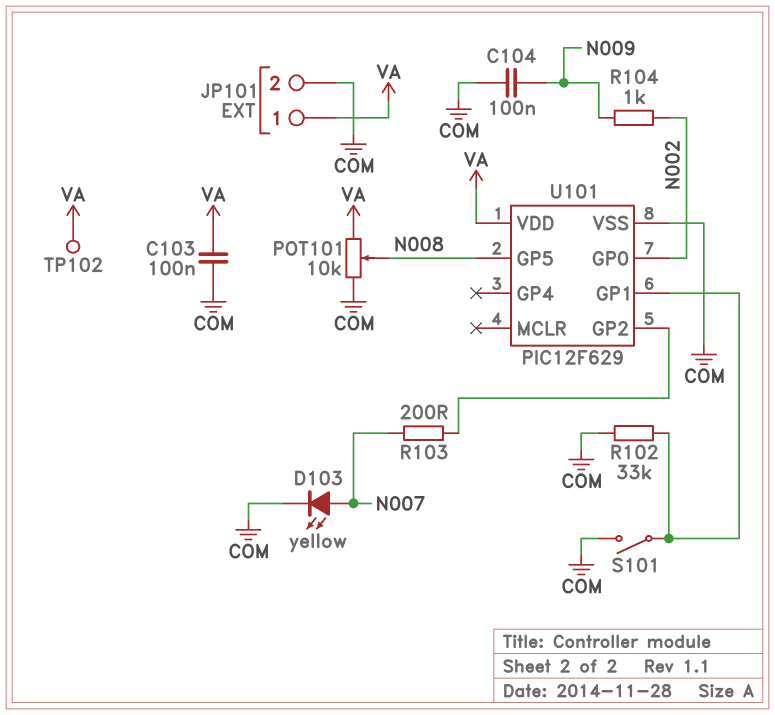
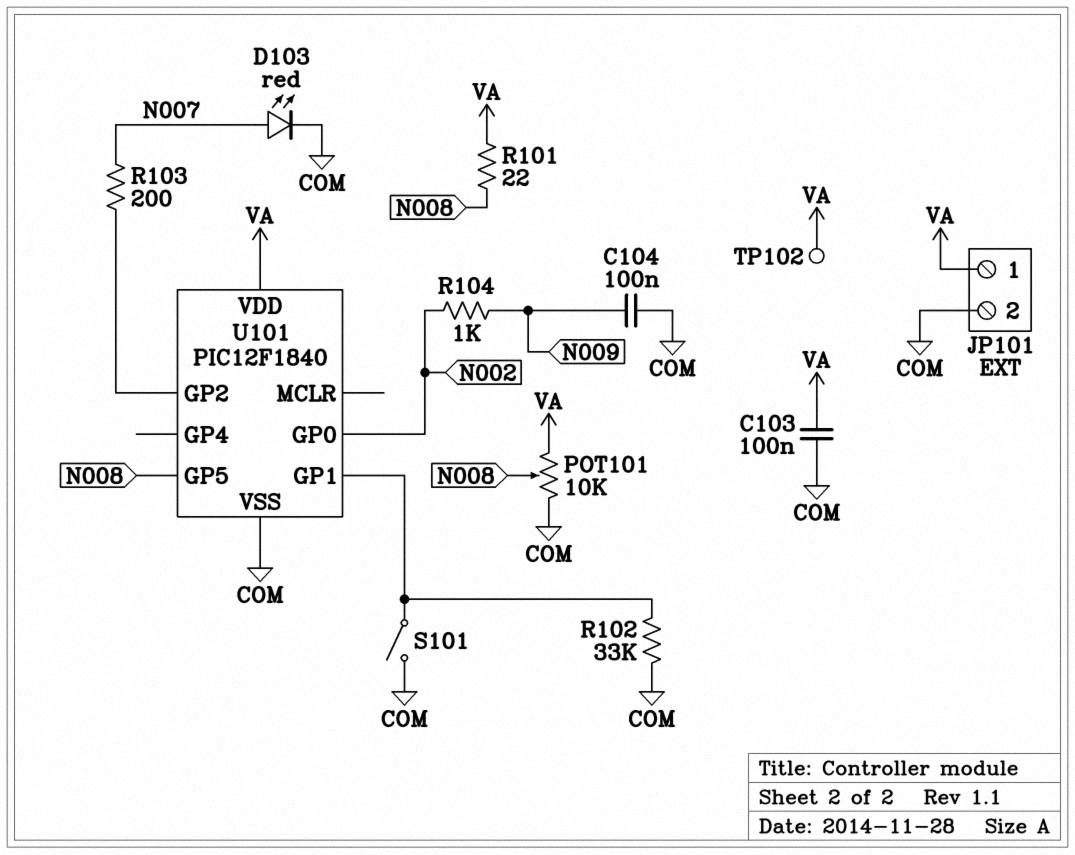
D103: LED yellow (A N007, K COM) -> LED red (A N007, K COM)
R101: none -> 22 (N008, VA)
U101: PIC12F629 -> PIC12F1840

